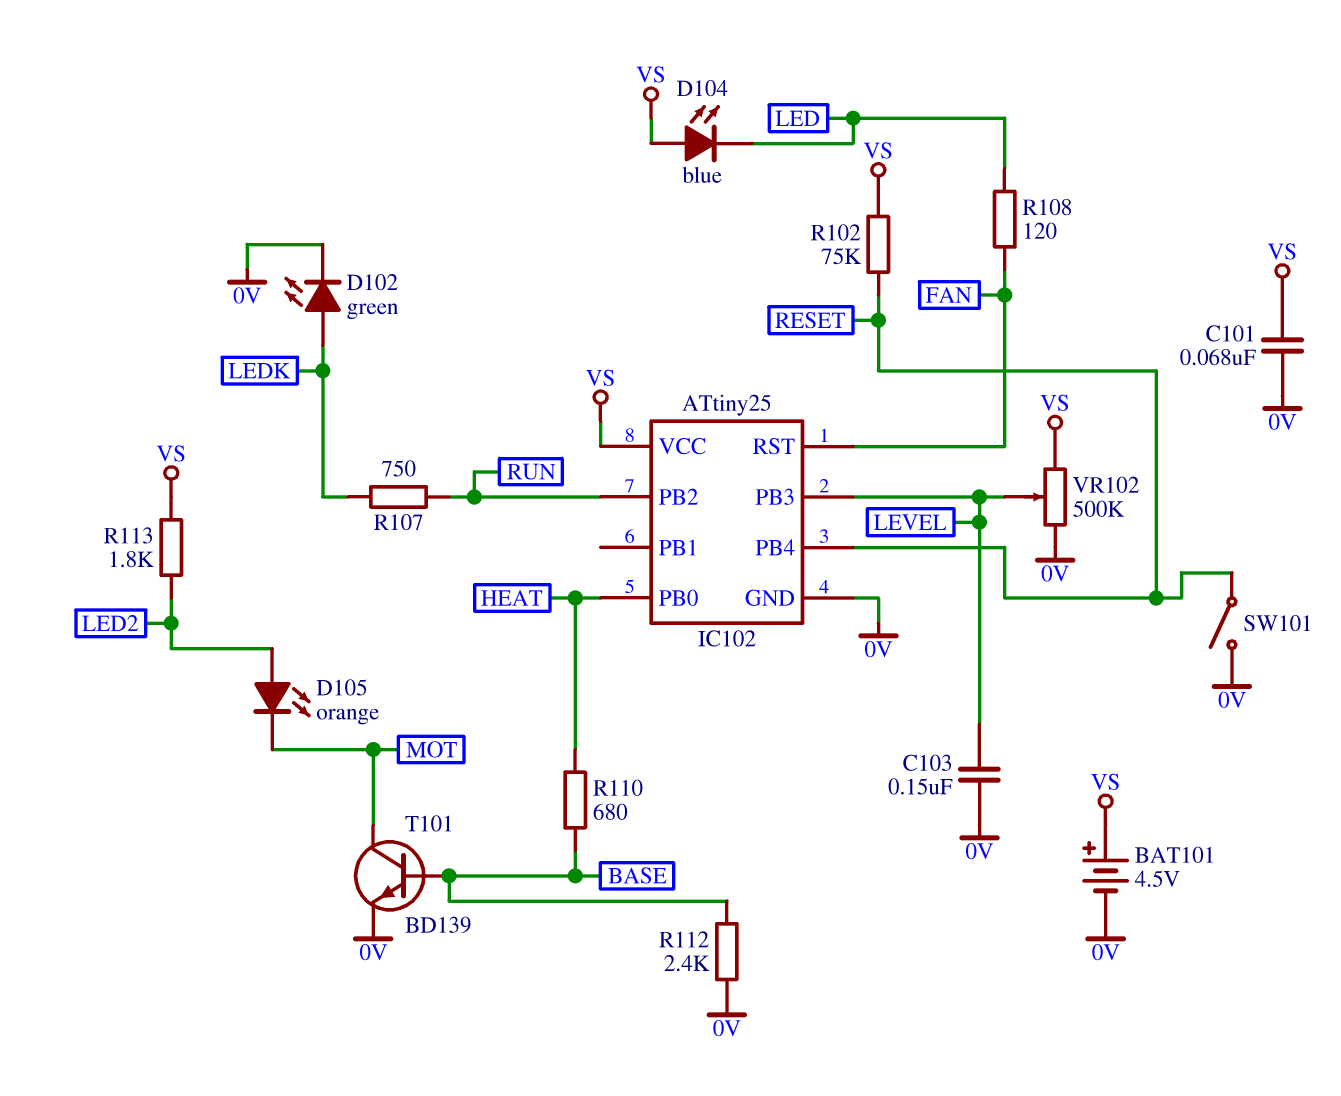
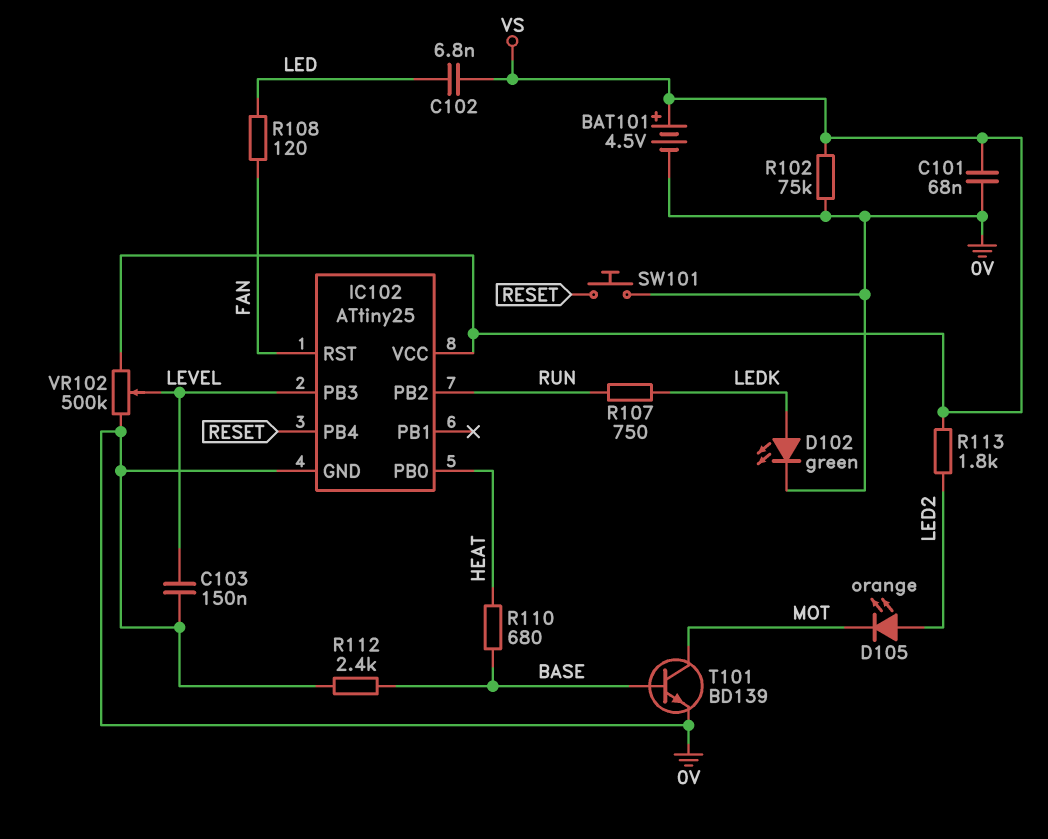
C102: none -> 6.8nF (LED, VS)
D104: LED blue (A VS, K LED) -> none
R102: 75k (RESET, VS) -> 75k (0V, VS)
SW101: switch (0V, RESET) -> button (0V, RESET)

